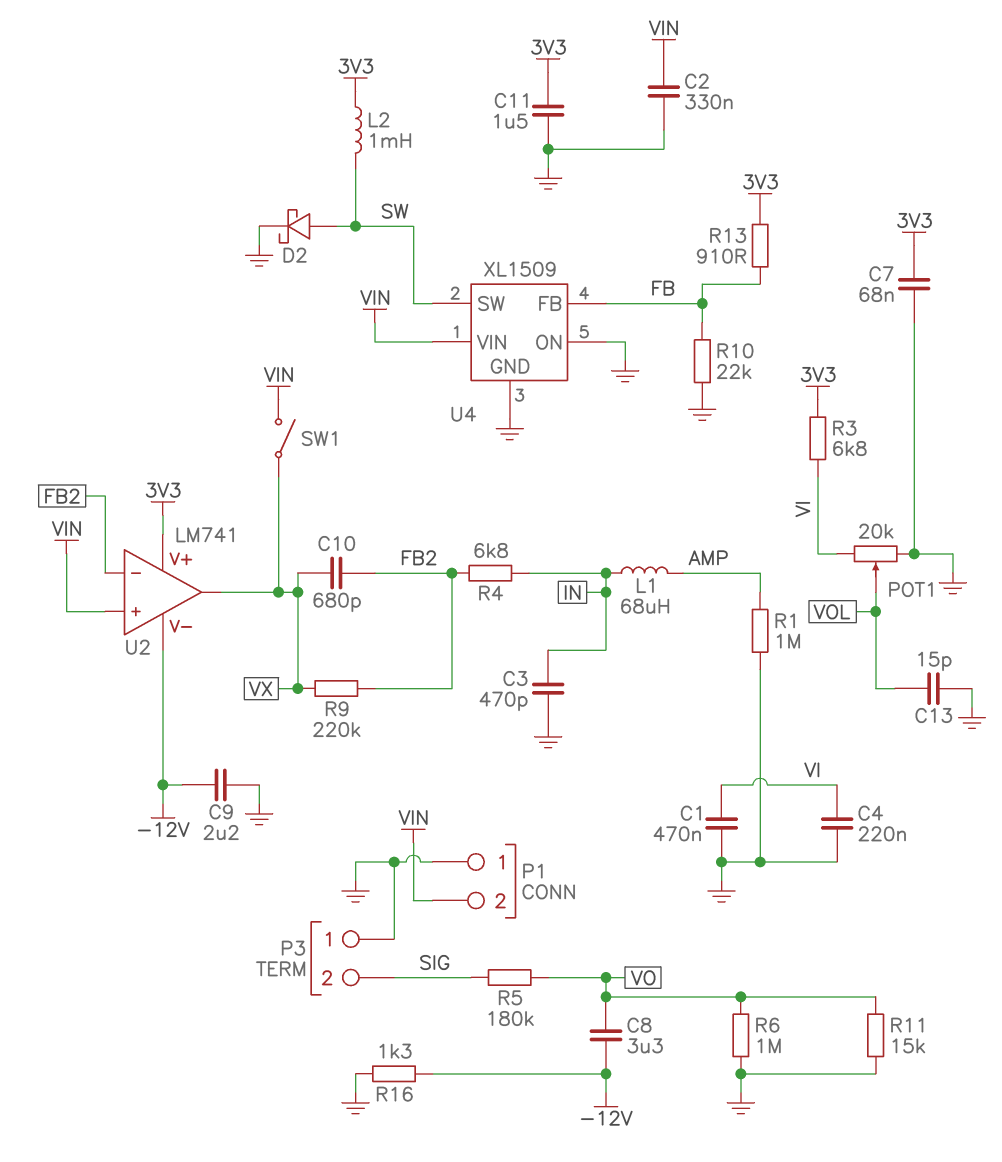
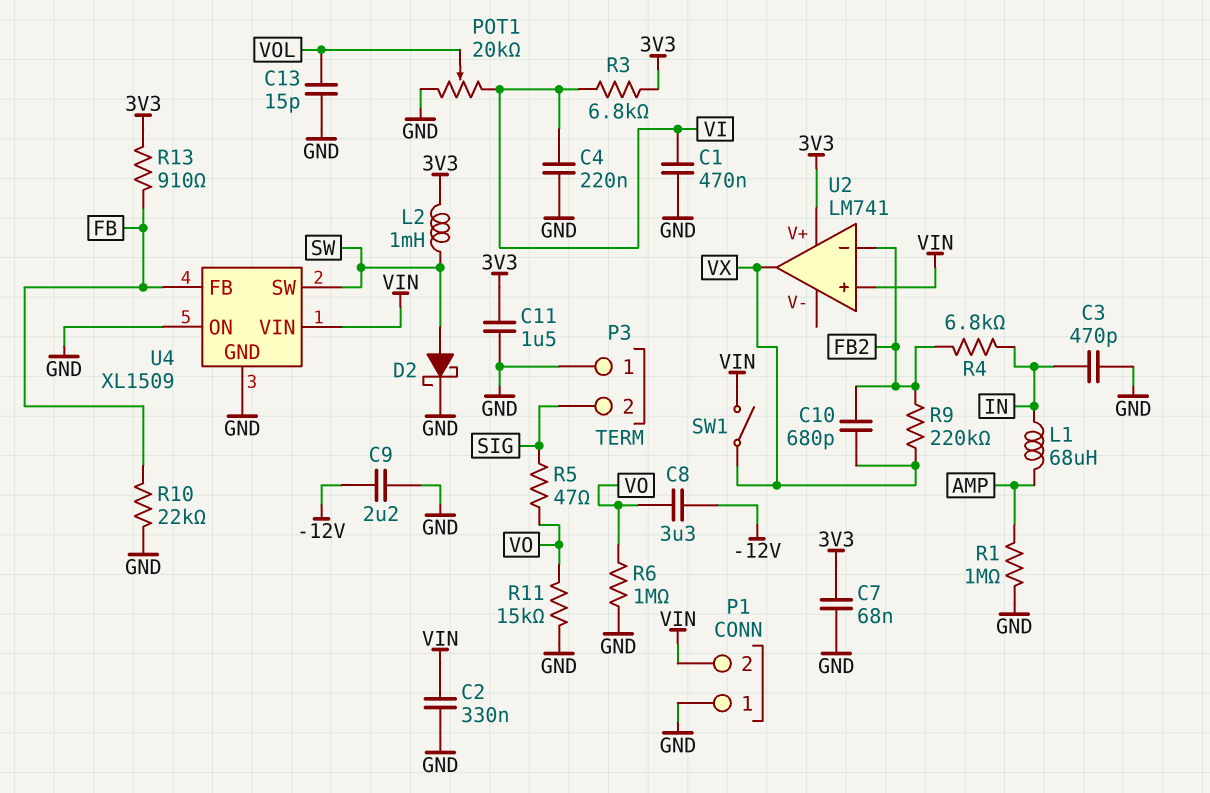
R5: 180k (SIG, VO) -> 47 (SIG, VO)
R16: 1.3k (-12V, GND) -> none
U2 pin V-: -12V -> none

